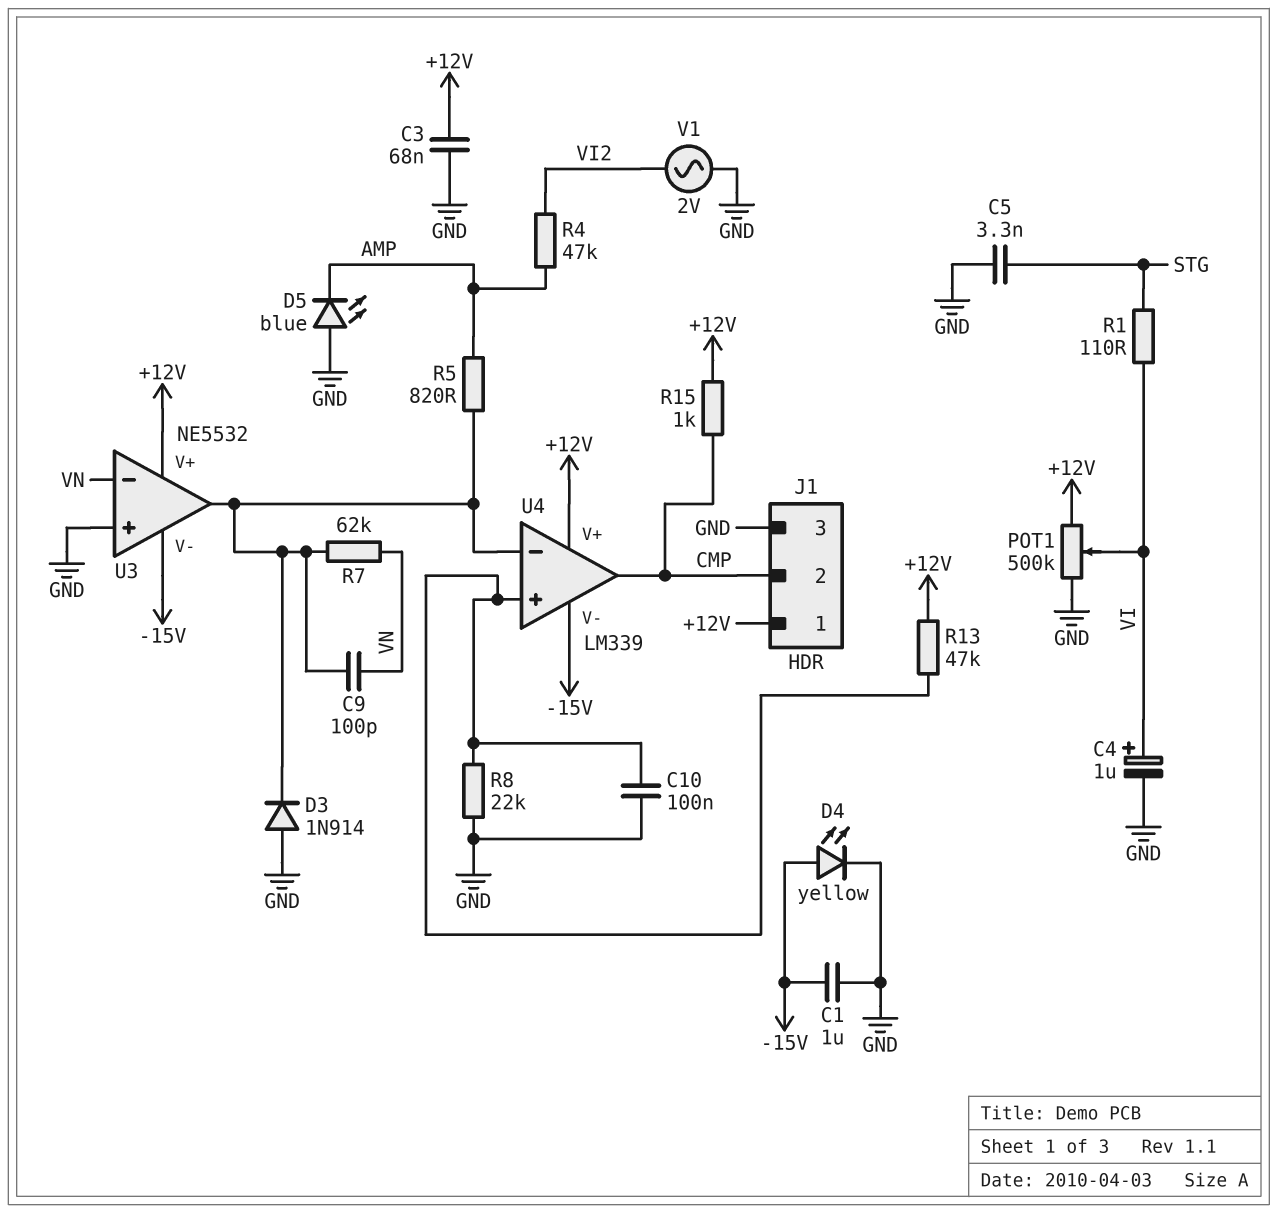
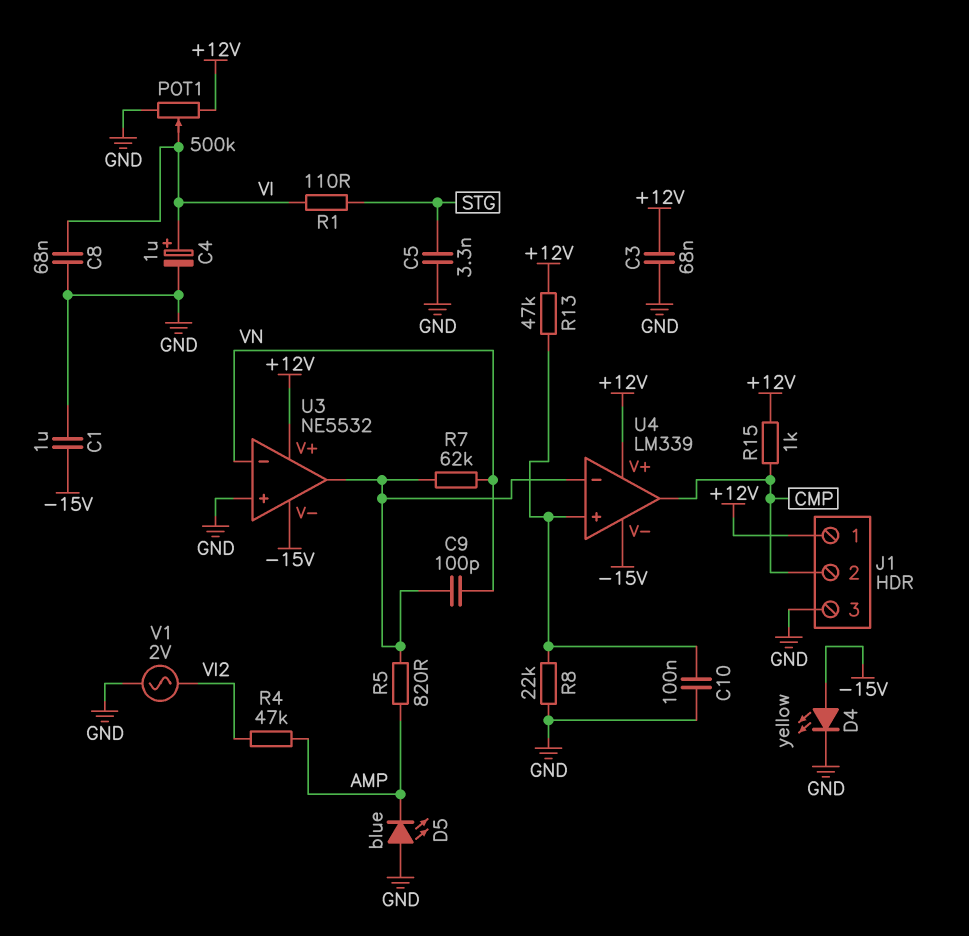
C8: none -> 68nF (GND, VI)
D3: diode 1N914 (A GND, K U3/out) -> none

